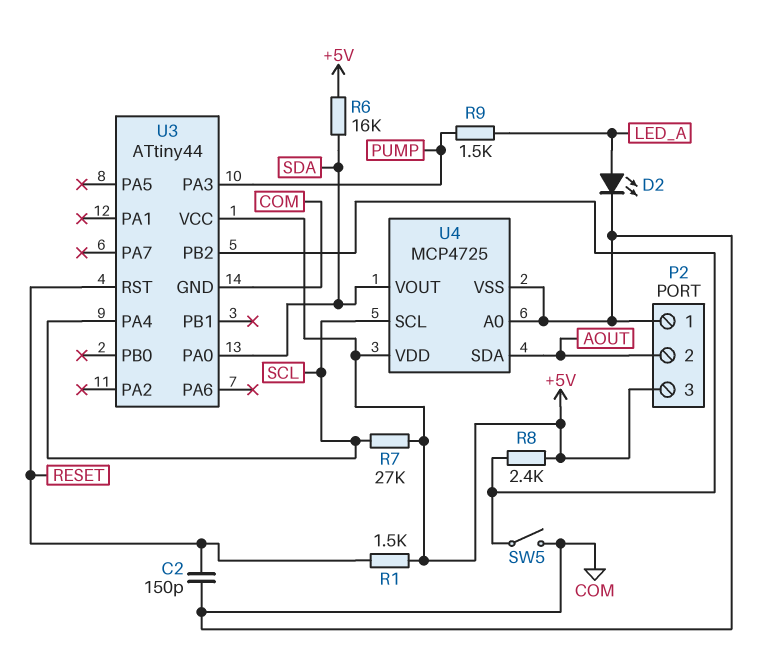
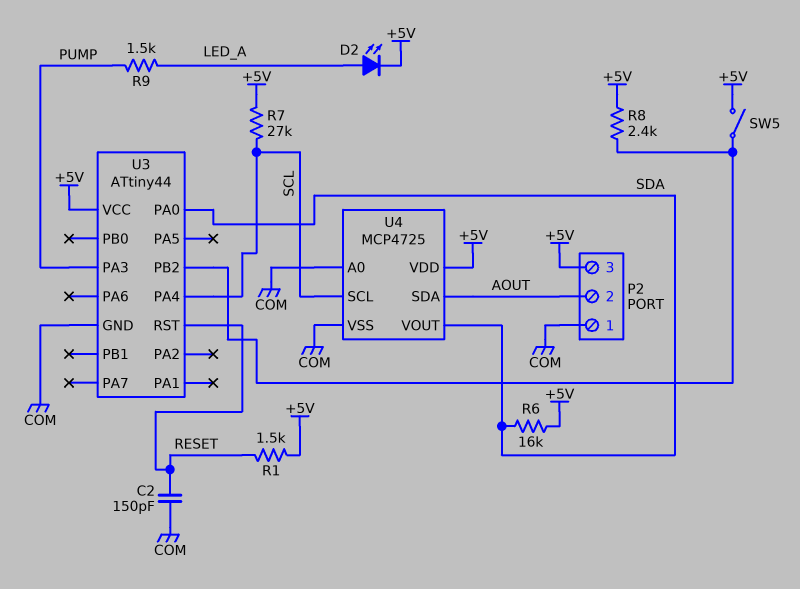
D2: LED (A LED_A, K COM) -> LED (A LED_A, K +5V)
SW5: switch (COM, U3/PB2) -> switch (+5V, U3/PB2)

